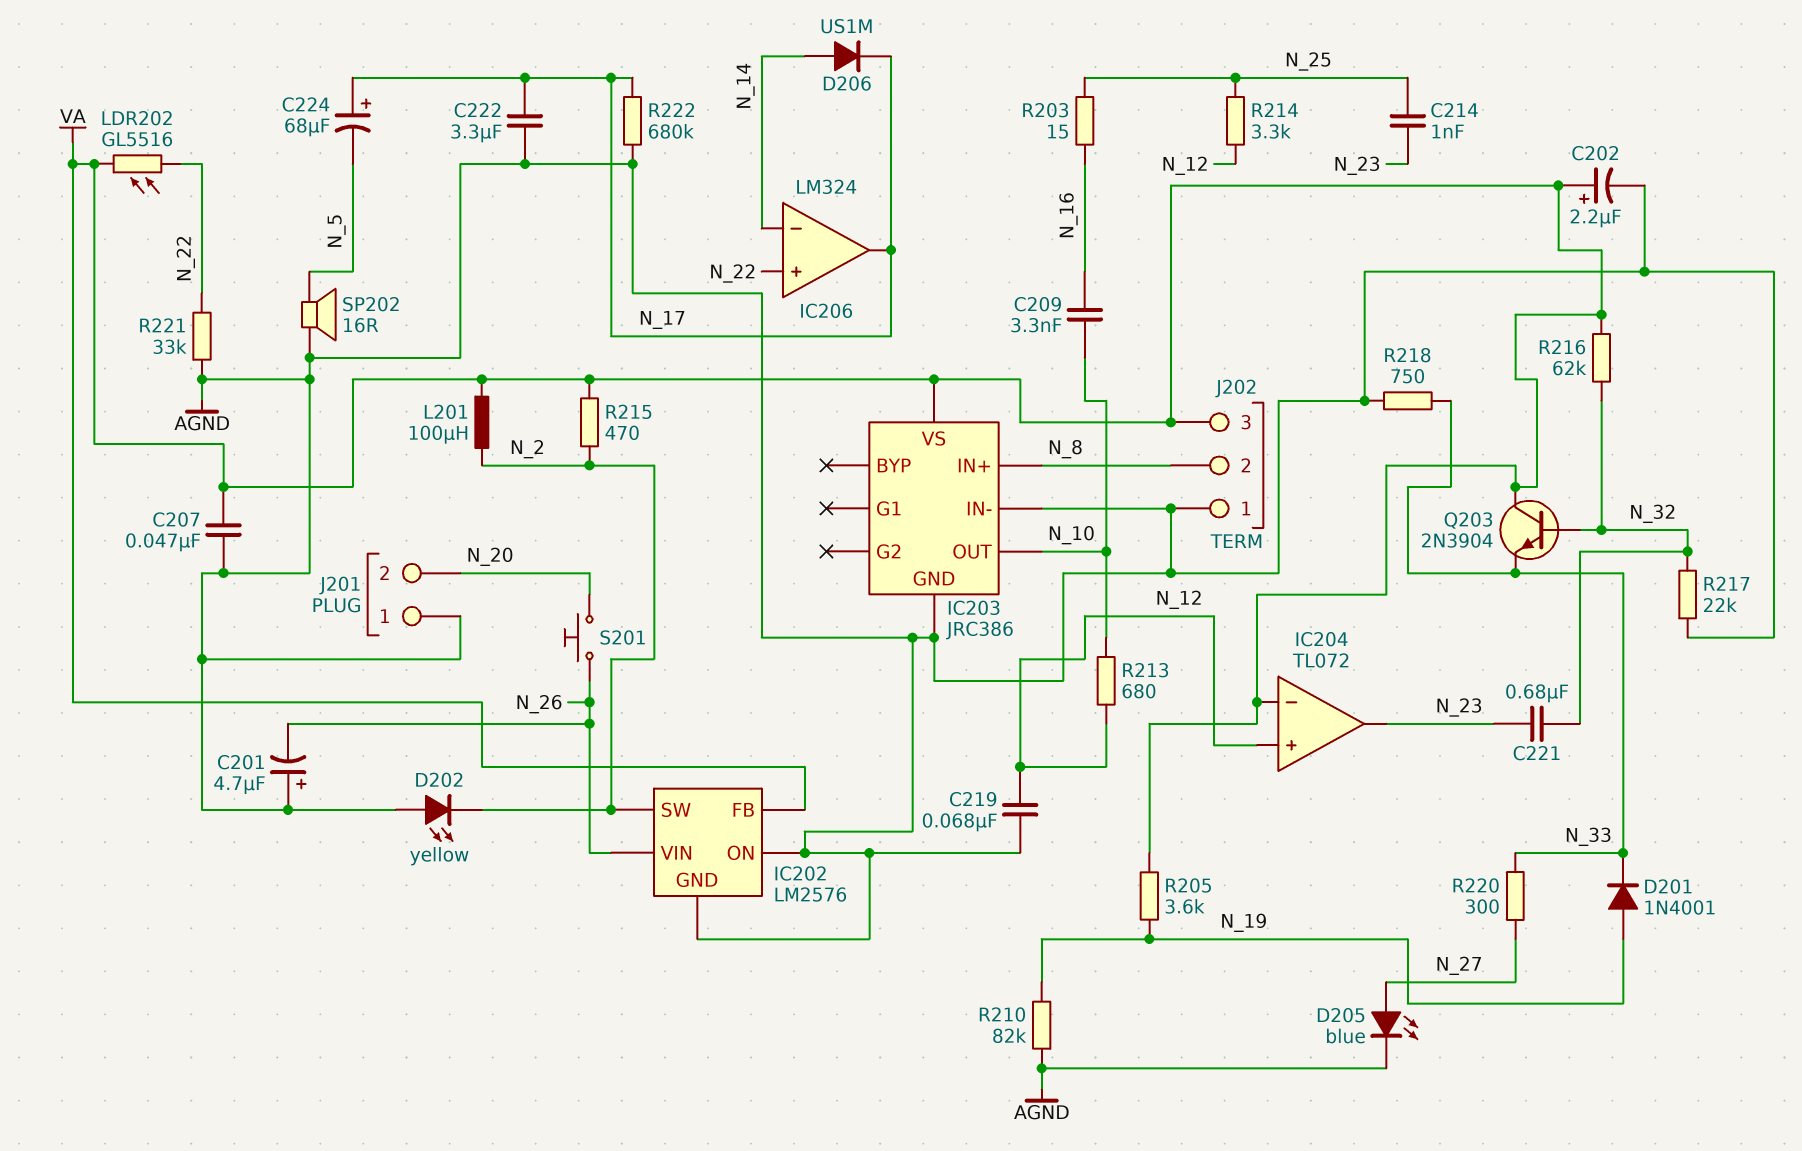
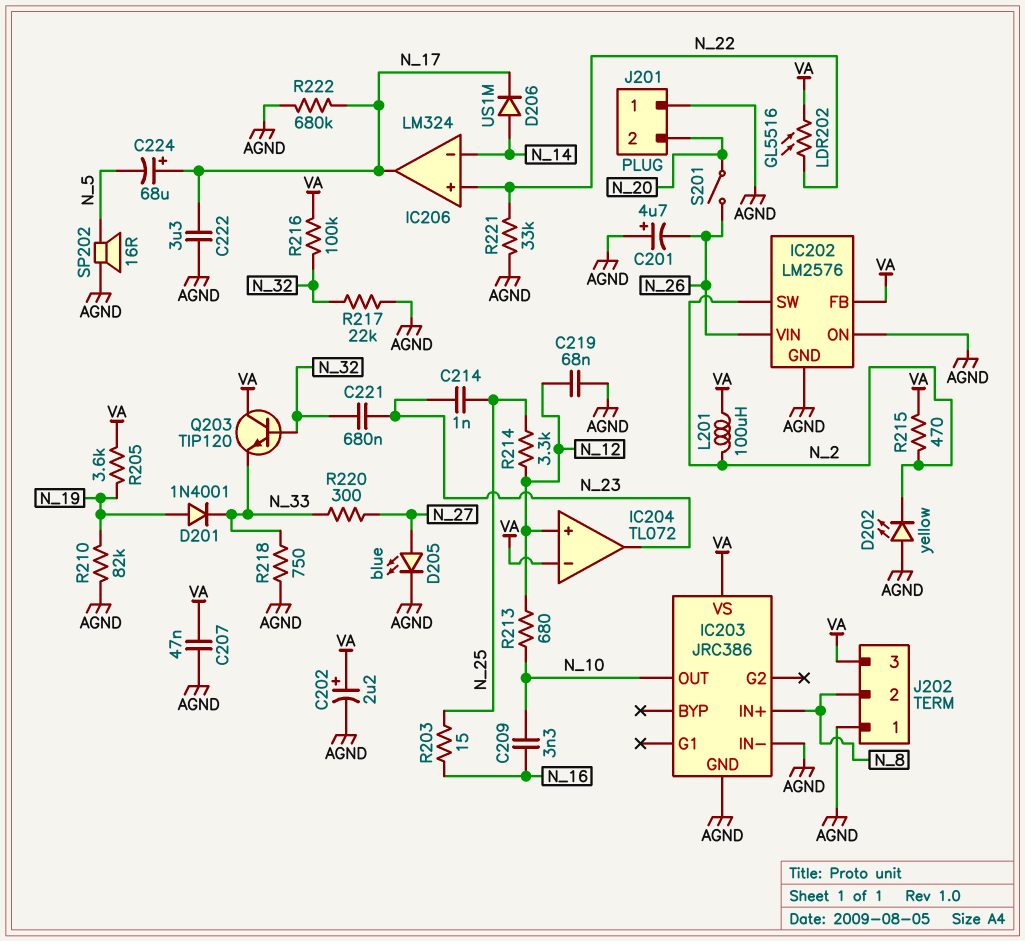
Q203: NPN 2N3904 (B N_32, C VA, E N_33) -> NPN TIP120 (B N_32, C VA, E N_33)
R216: 62k (N_32, VA) -> 100k (N_32, VA)
S201: button (N_20, N_26) -> switch (N_20, N_26)

